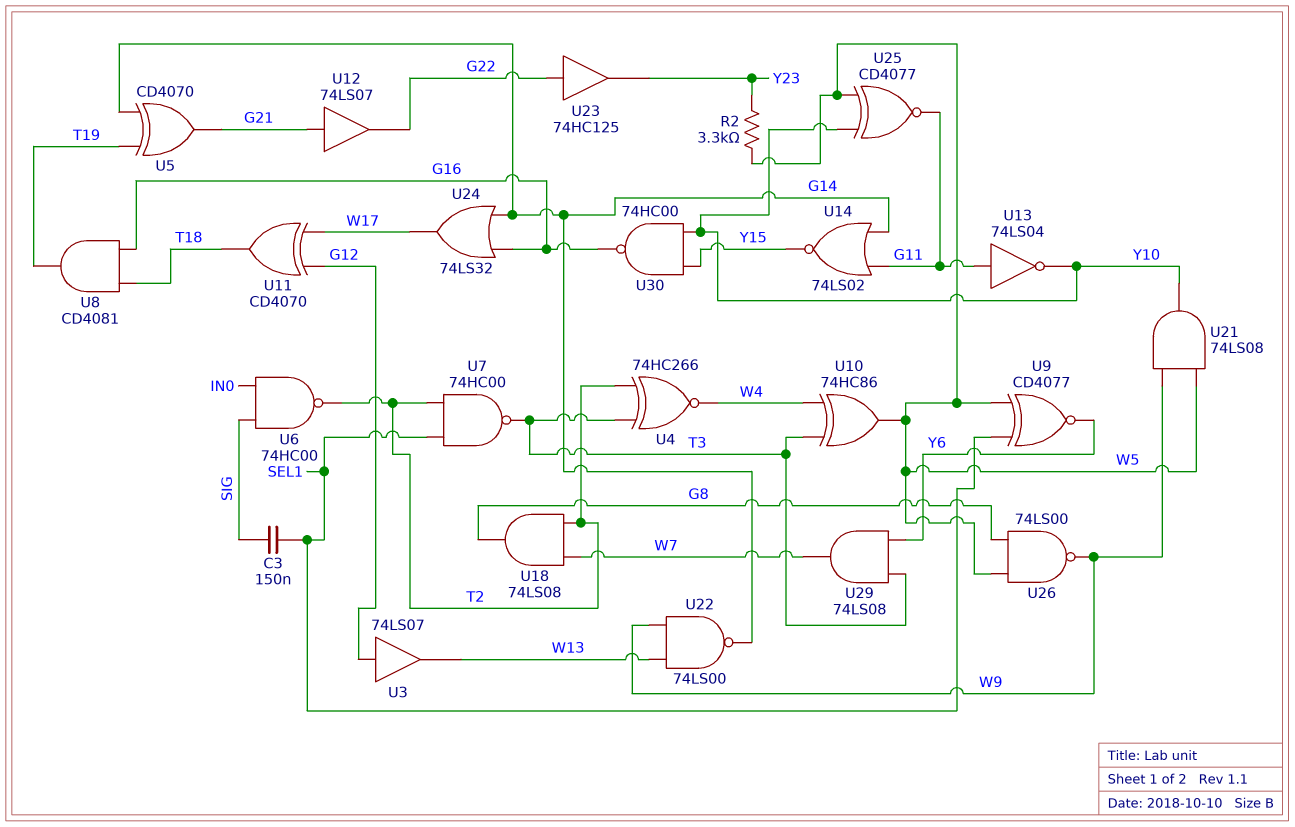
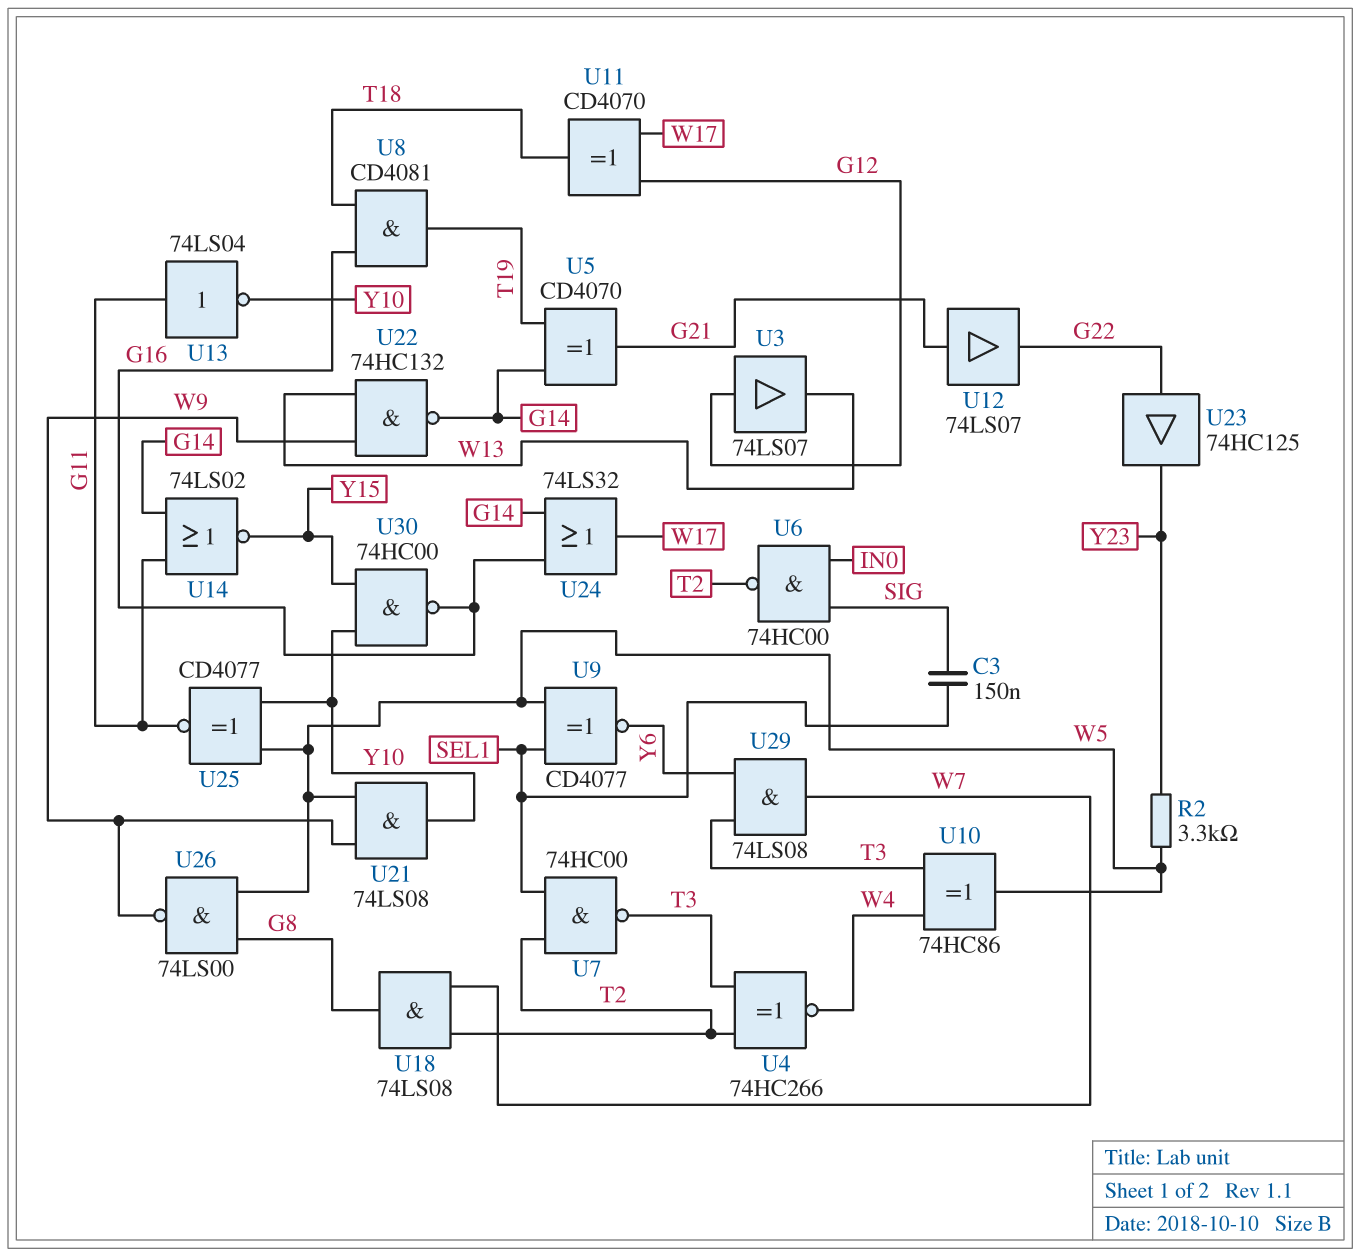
U22: NAND 74LS00 (in W9, in W13, out G14) -> NAND 74HC132 (in W9, in W13, out G14)

